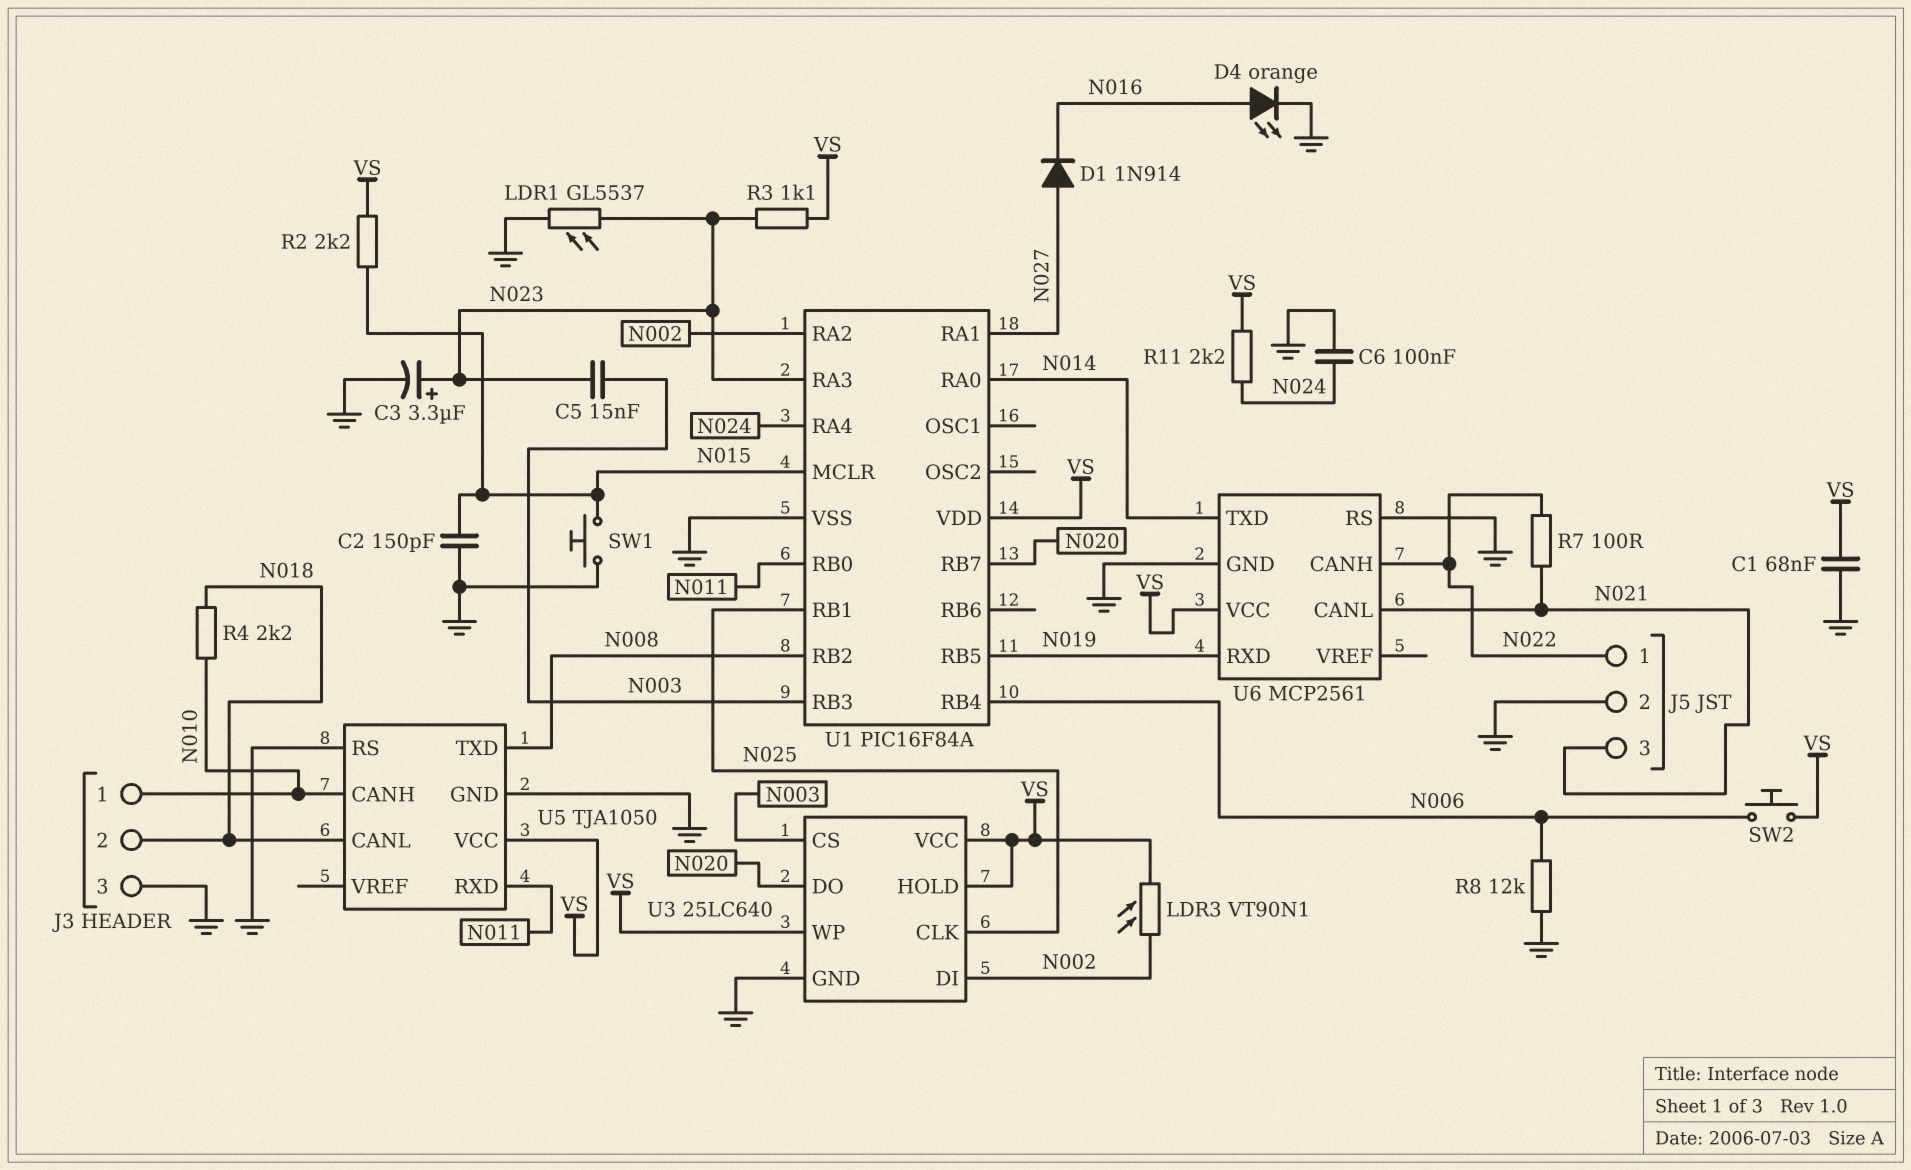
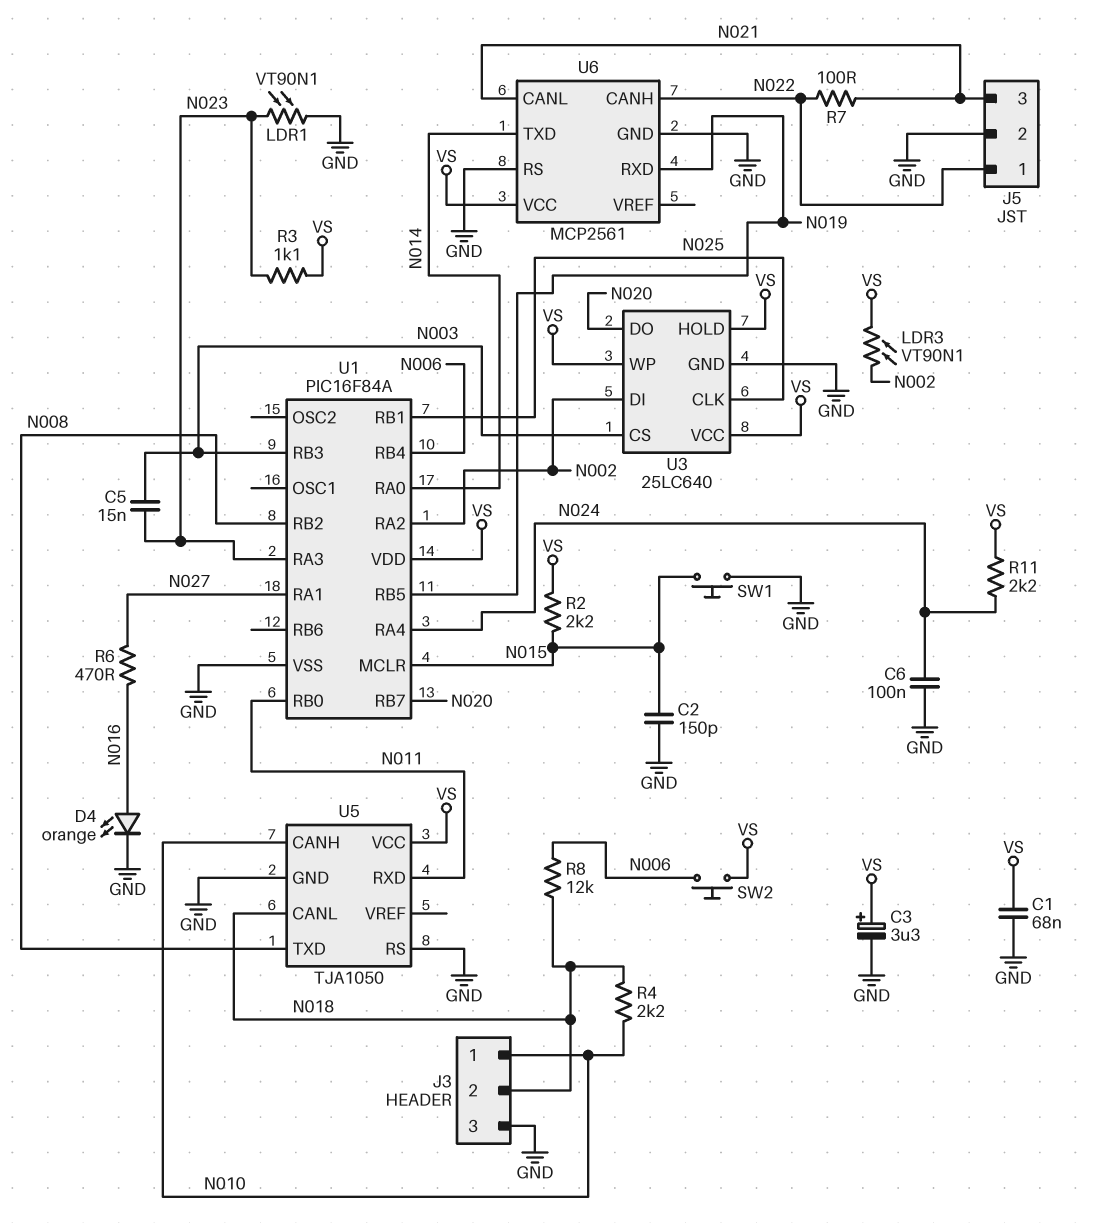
C3: 3.3uF (plus N023, minus GND) -> 3.3uF (plus VS, minus GND)
D1: diode 1N914 (A N027, K N016) -> none
LDR1: GL5537 (GND, N023) -> VT90N1 (GND, N023)
R6: none -> 470 (N016, N027)
R8: 12k (GND, N006) -> 12k (N006, N018)

